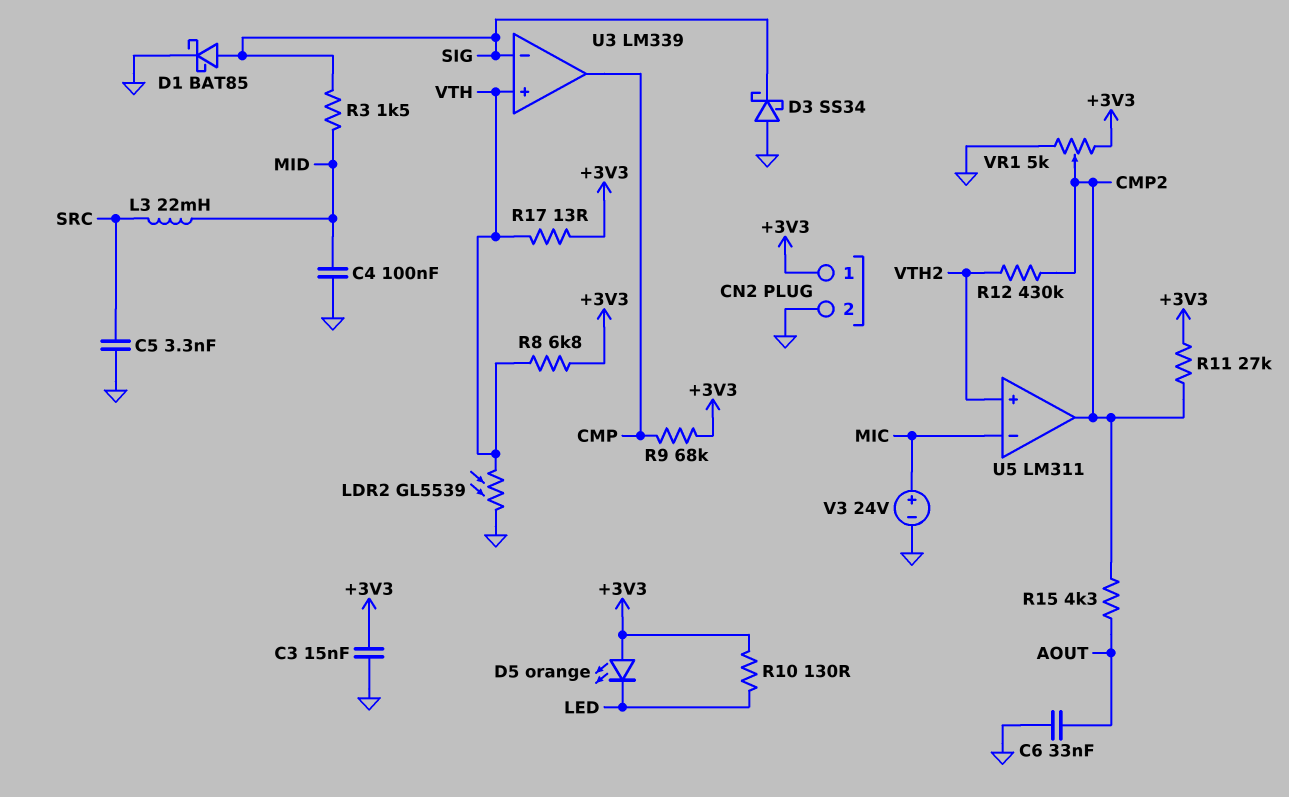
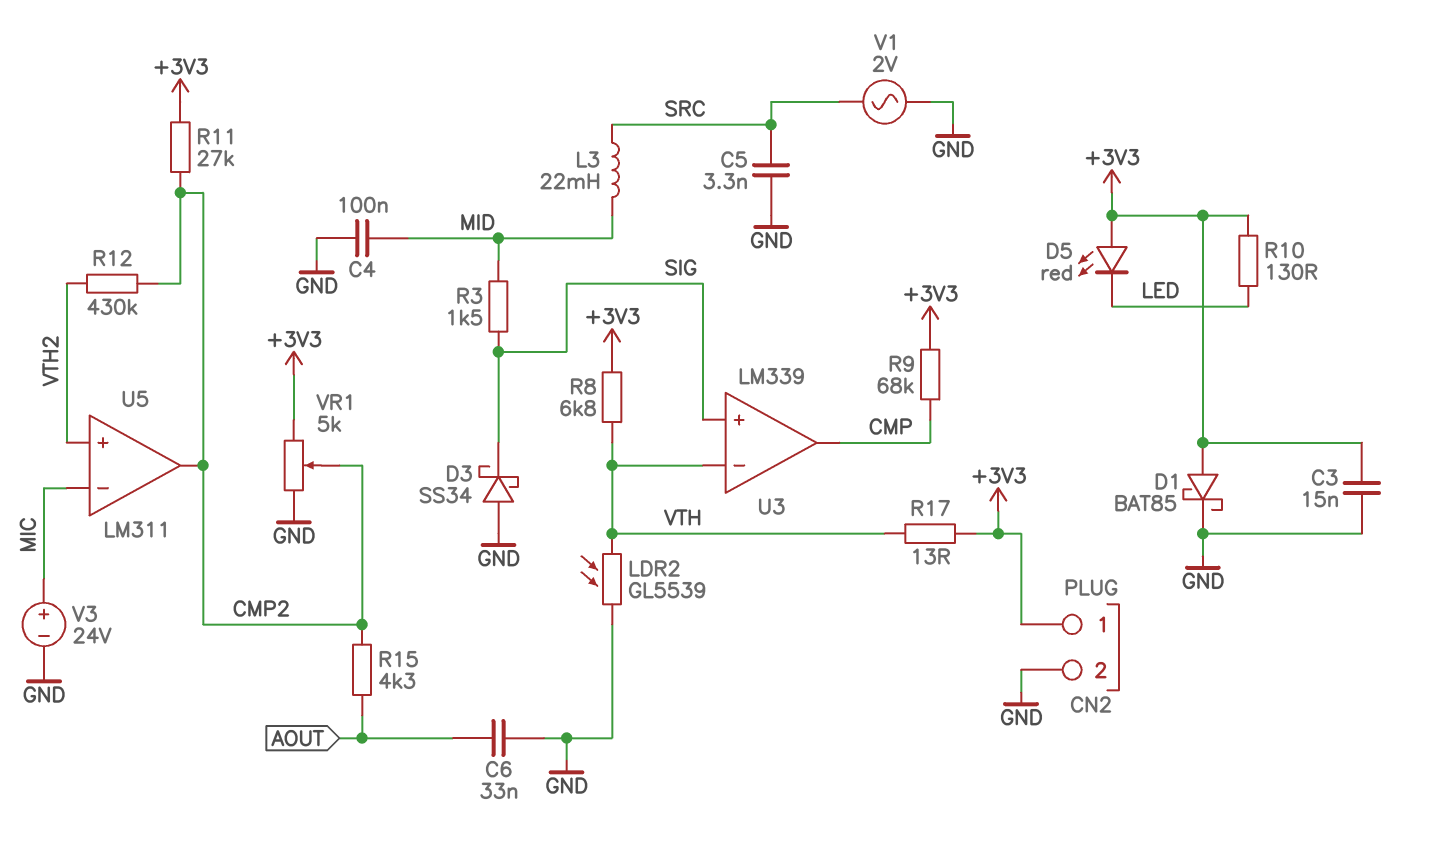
D1: schottky BAT85 (A SIG, K GND) -> schottky BAT85 (A +3V3, K GND)
D5: LED orange (A +3V3, K LED) -> LED red (A +3V3, K LED)
U3 pin in+: VTH -> SIG
U3 pin in-: SIG -> VTH
V1: none -> AC 2V (GND, SRC)

